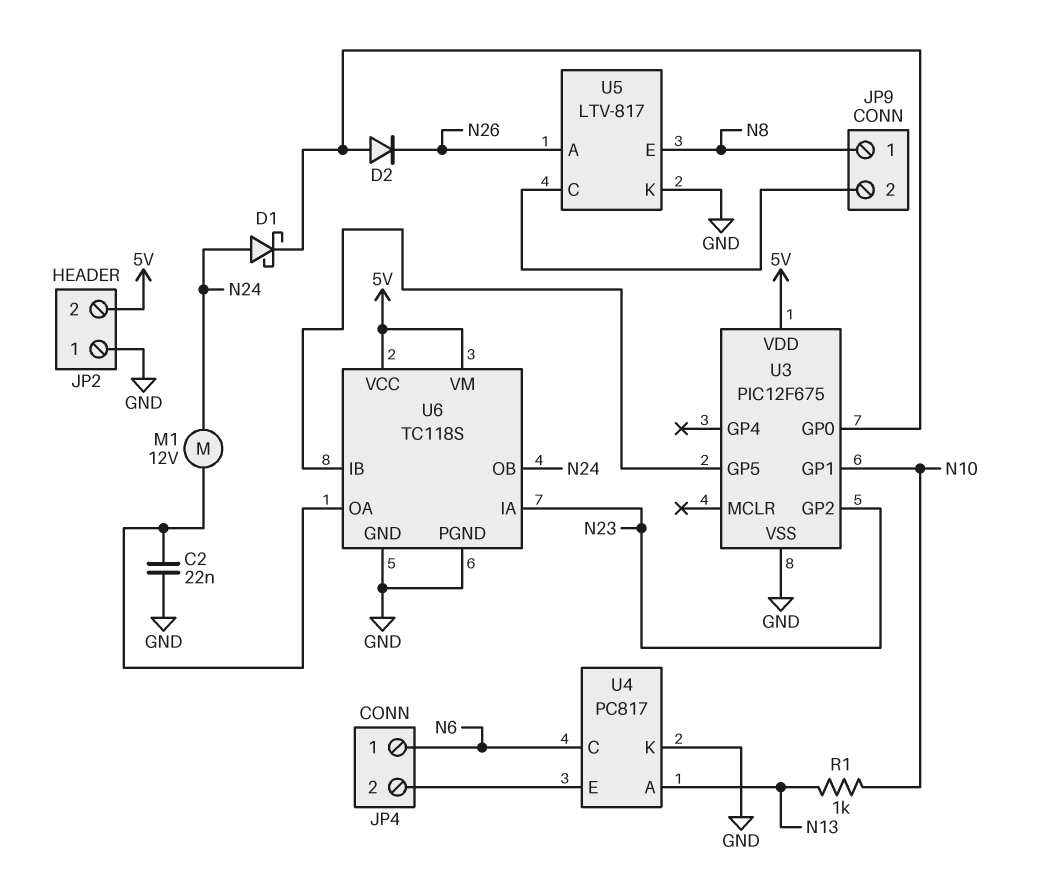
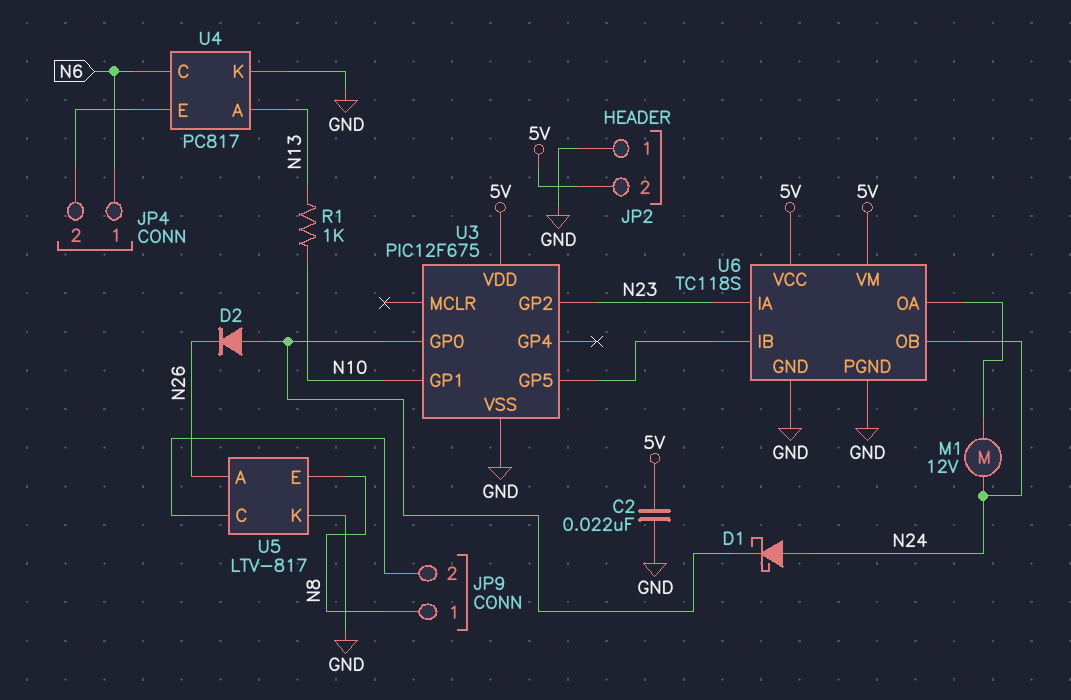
C2: 22nF (GND, U6/OA) -> 22nF (5V, GND)

